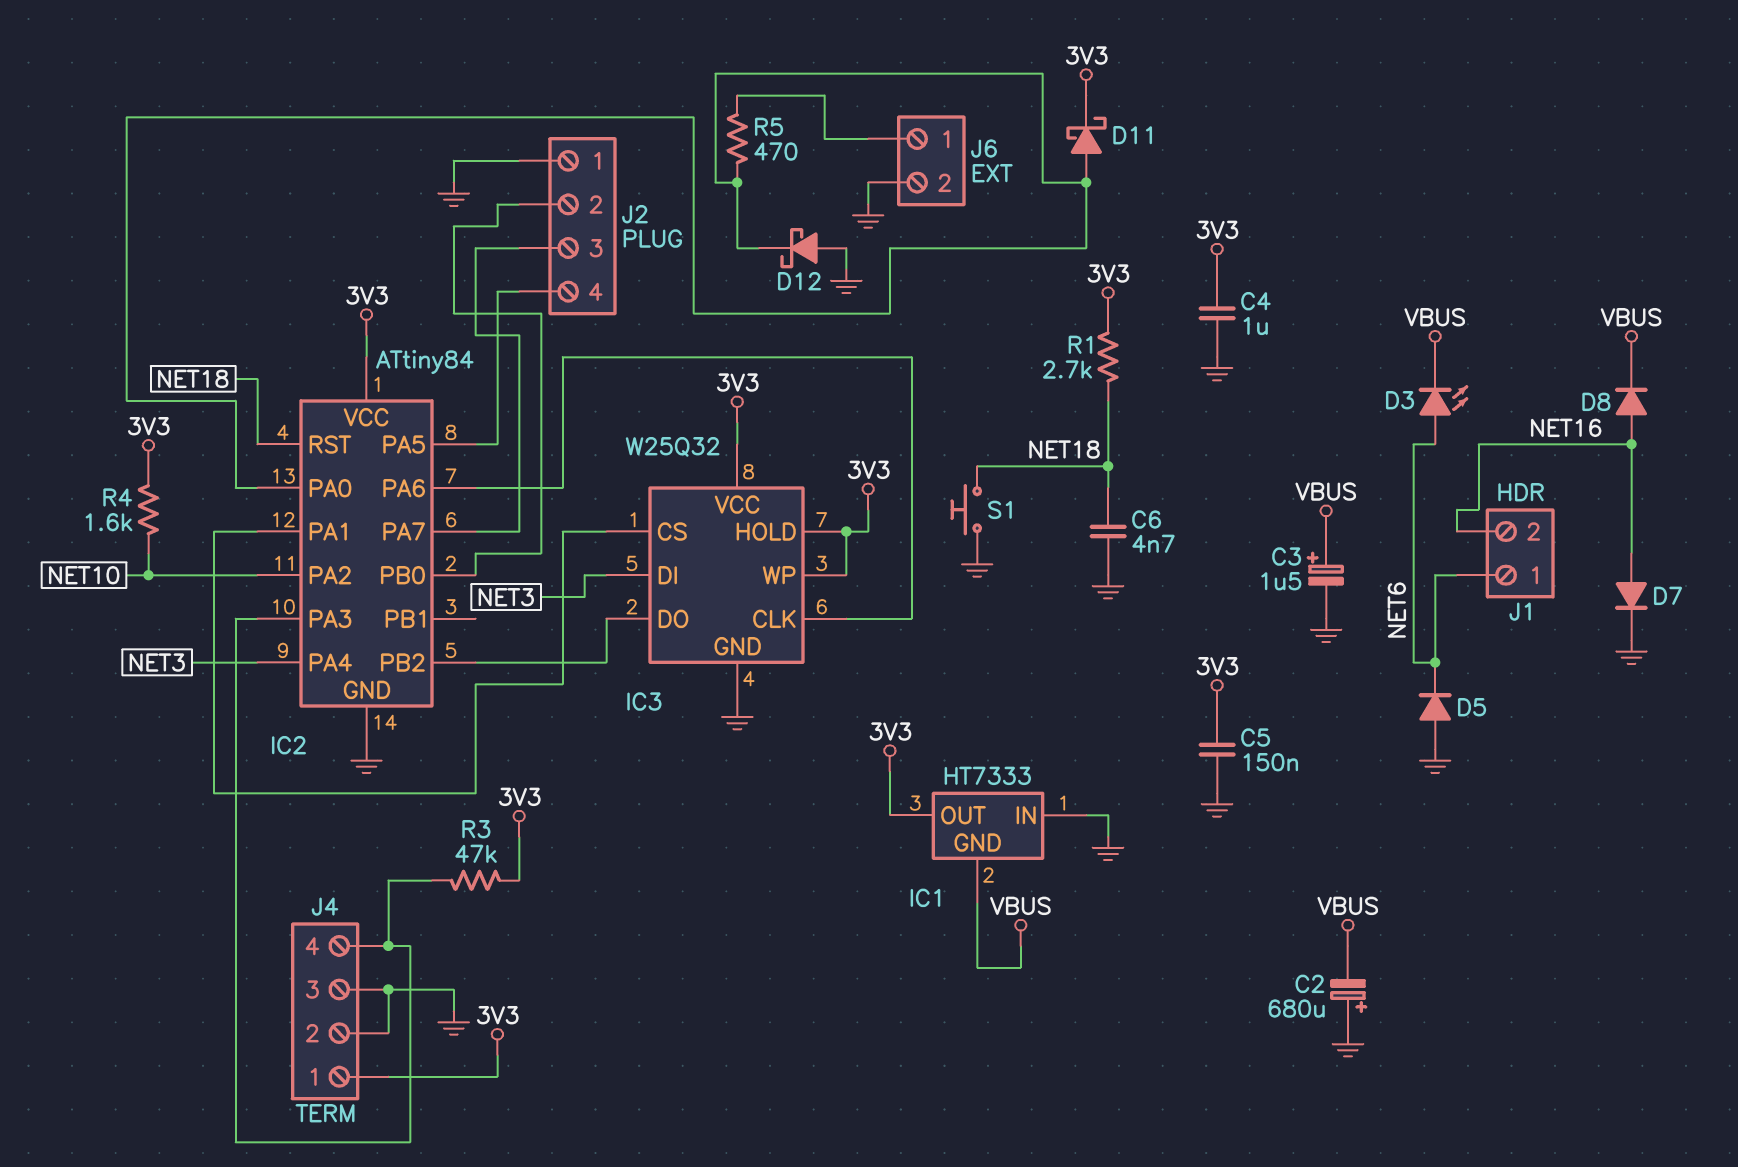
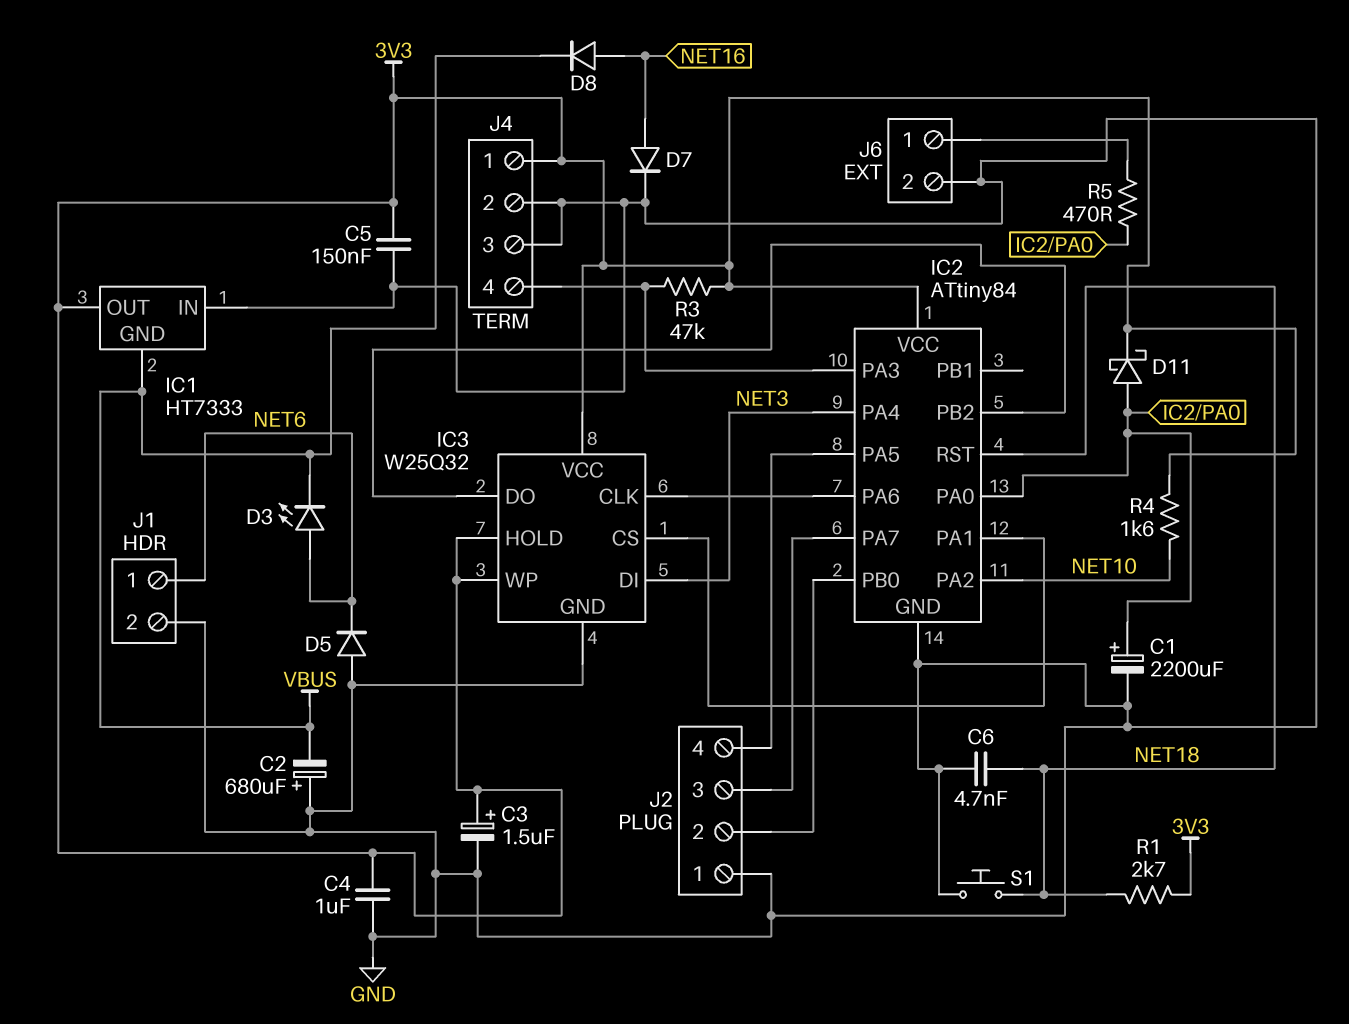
C1: none -> 2200uF (plus IC2/PA0, minus GND)
C3: 1.5uF (plus VBUS, minus GND) -> 1.5uF (plus 3V3, minus GND)
D12: schottky (A GND, K IC2/PA0) -> none
J1 pin 2: NET16 -> GND

